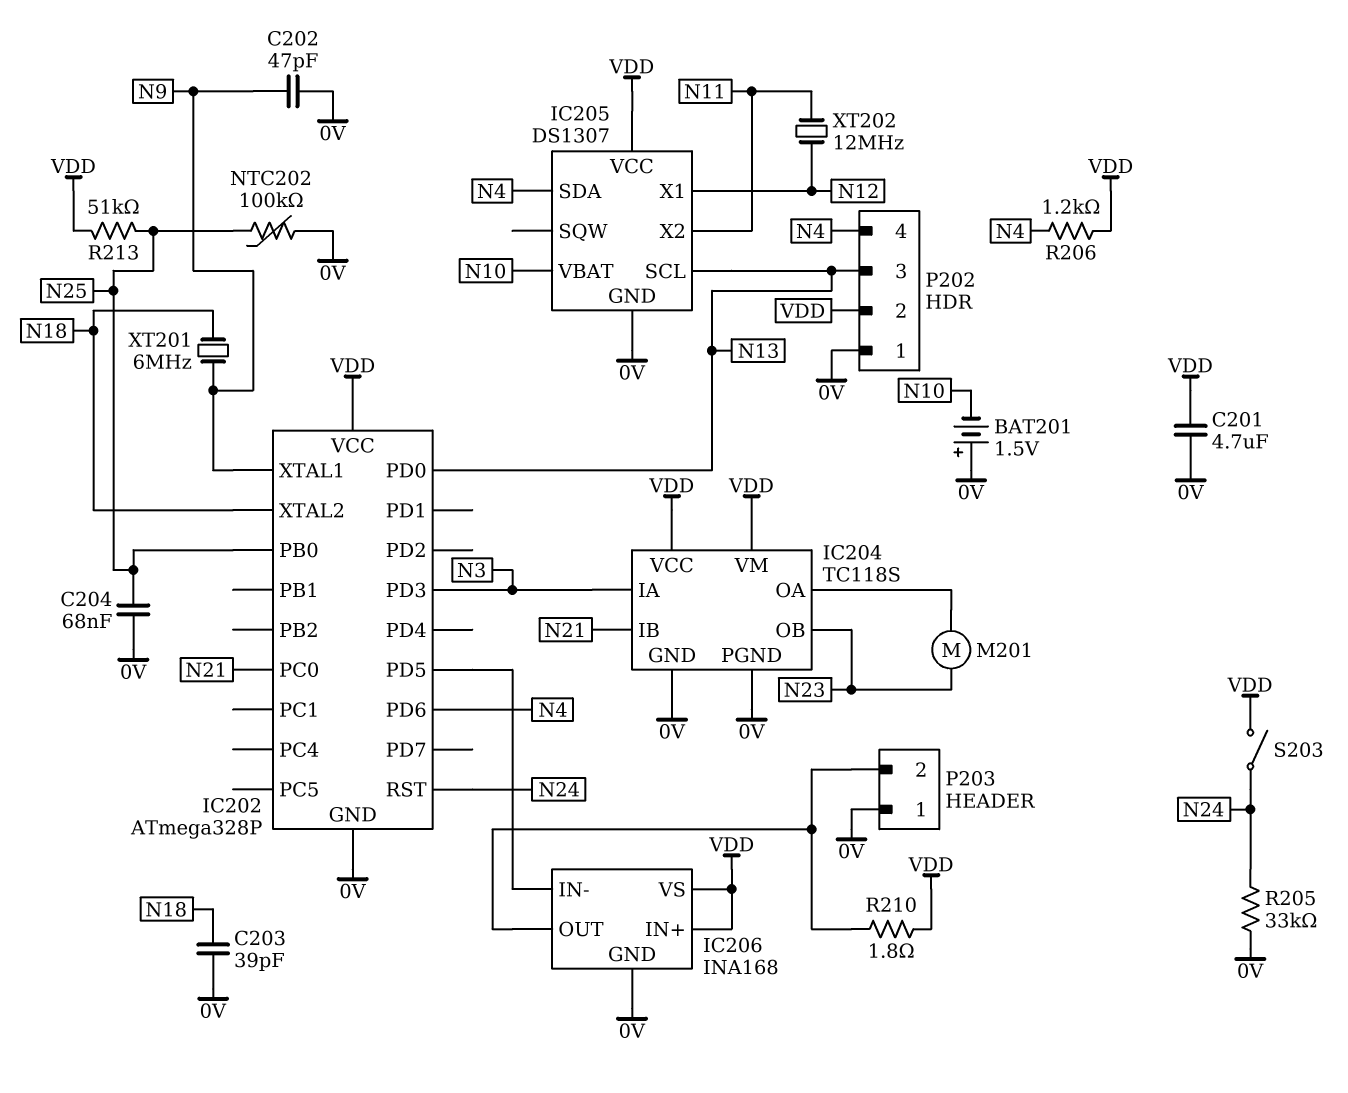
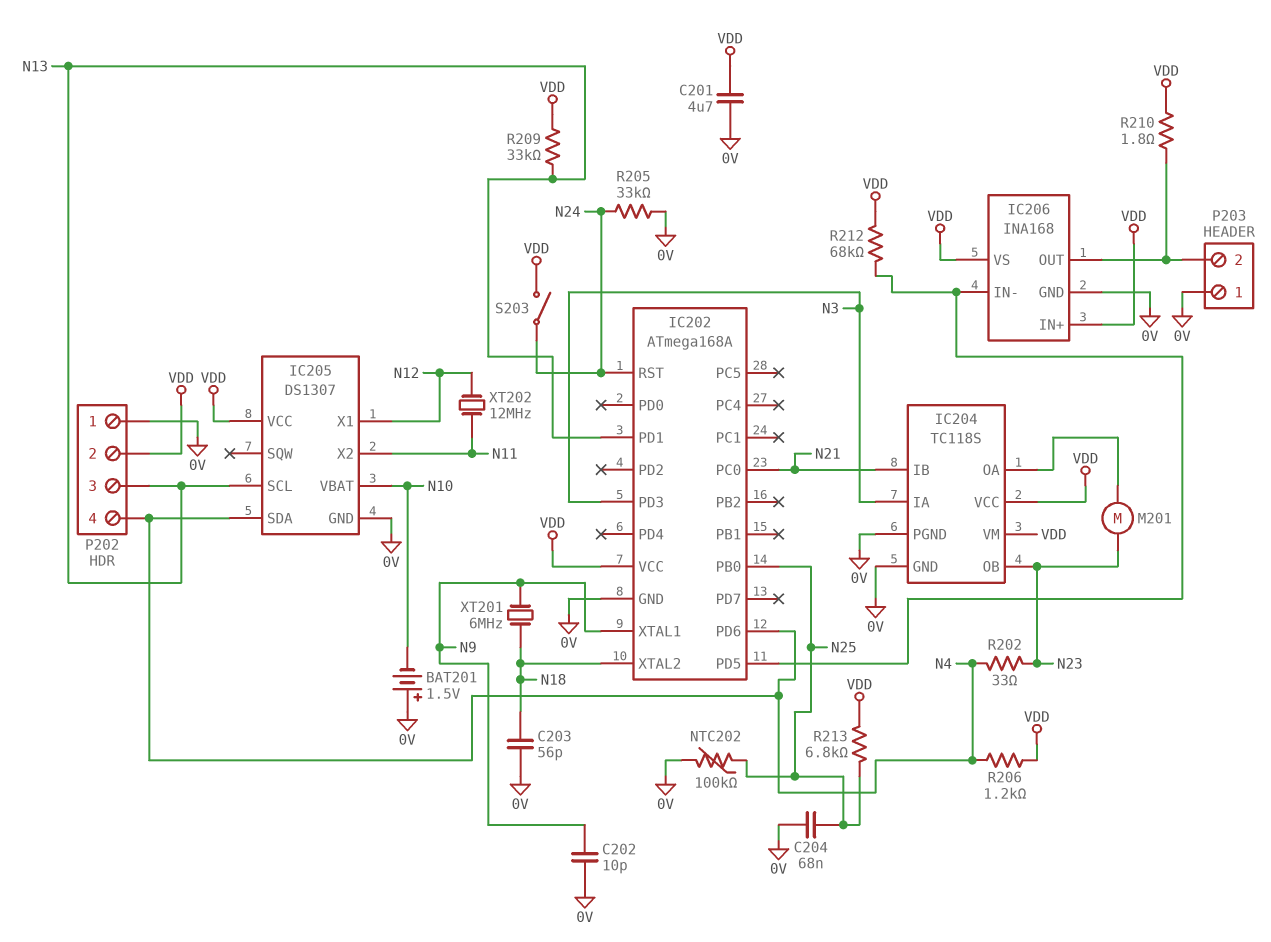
C202: 47pF (0V, N9) -> 10pF (0V, N9)
C203: 39pF (0V, N18) -> 56pF (0V, N18)
IC202: ATmega328P -> ATmega168A
IC202 pin PD0: N13 -> none
IC202 pin PD1: none -> N13
R202: none -> 33 (N4, N23)
R209: none -> 33k (N13, VDD)
R212: none -> 68k (IC202/PD5, VDD)
R213: 51k (N25, VDD) -> 6.8k (N25, VDD)

